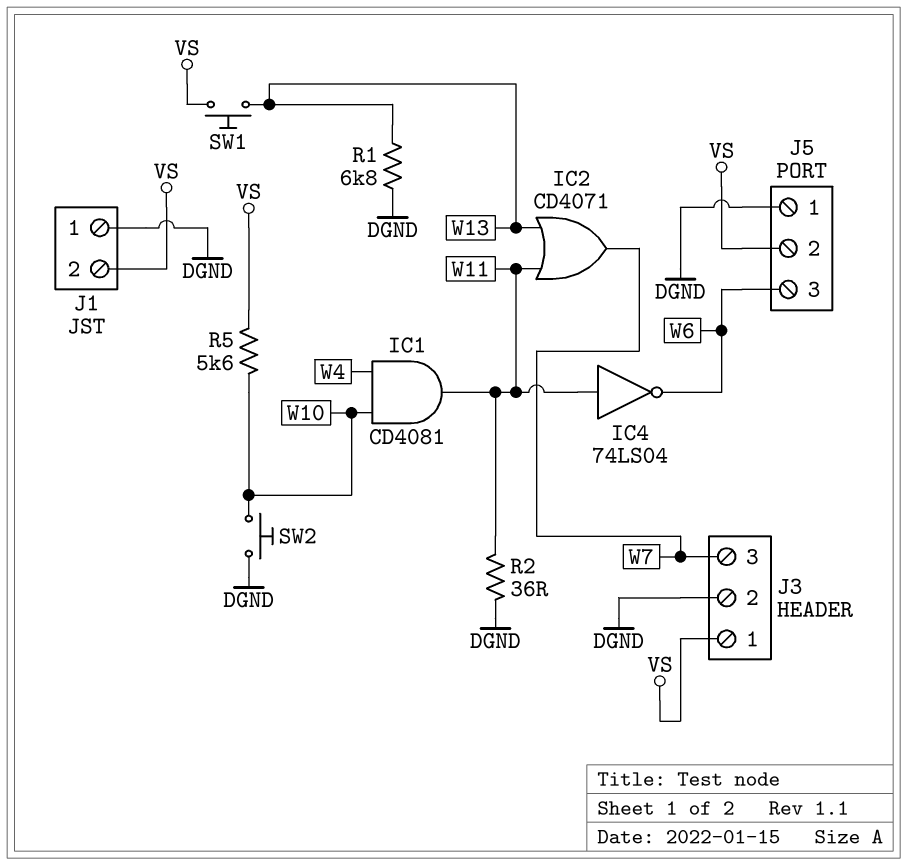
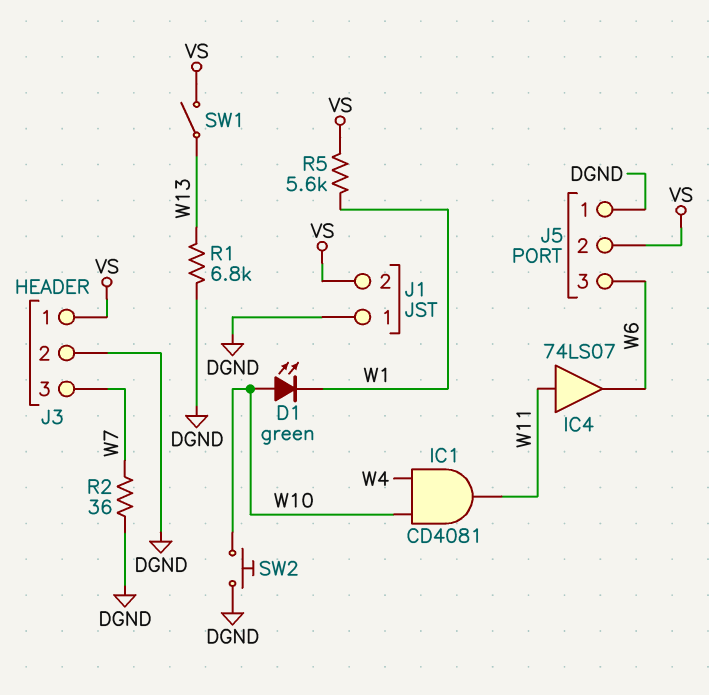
D1: none -> LED green (A W10, K W1)
IC2: OR CD4071 (in W11, in W13, out W7) -> none
IC4: NOT 74LS04 (in W11, out W6) -> buffer 74LS07 (in W11, out W6)
R2: 36 (DGND, W11) -> 36 (DGND, W7)
R5: 5.6k (VS, W10) -> 5.6k (VS, W1)
SW1: button (VS, W13) -> switch (VS, W13)

